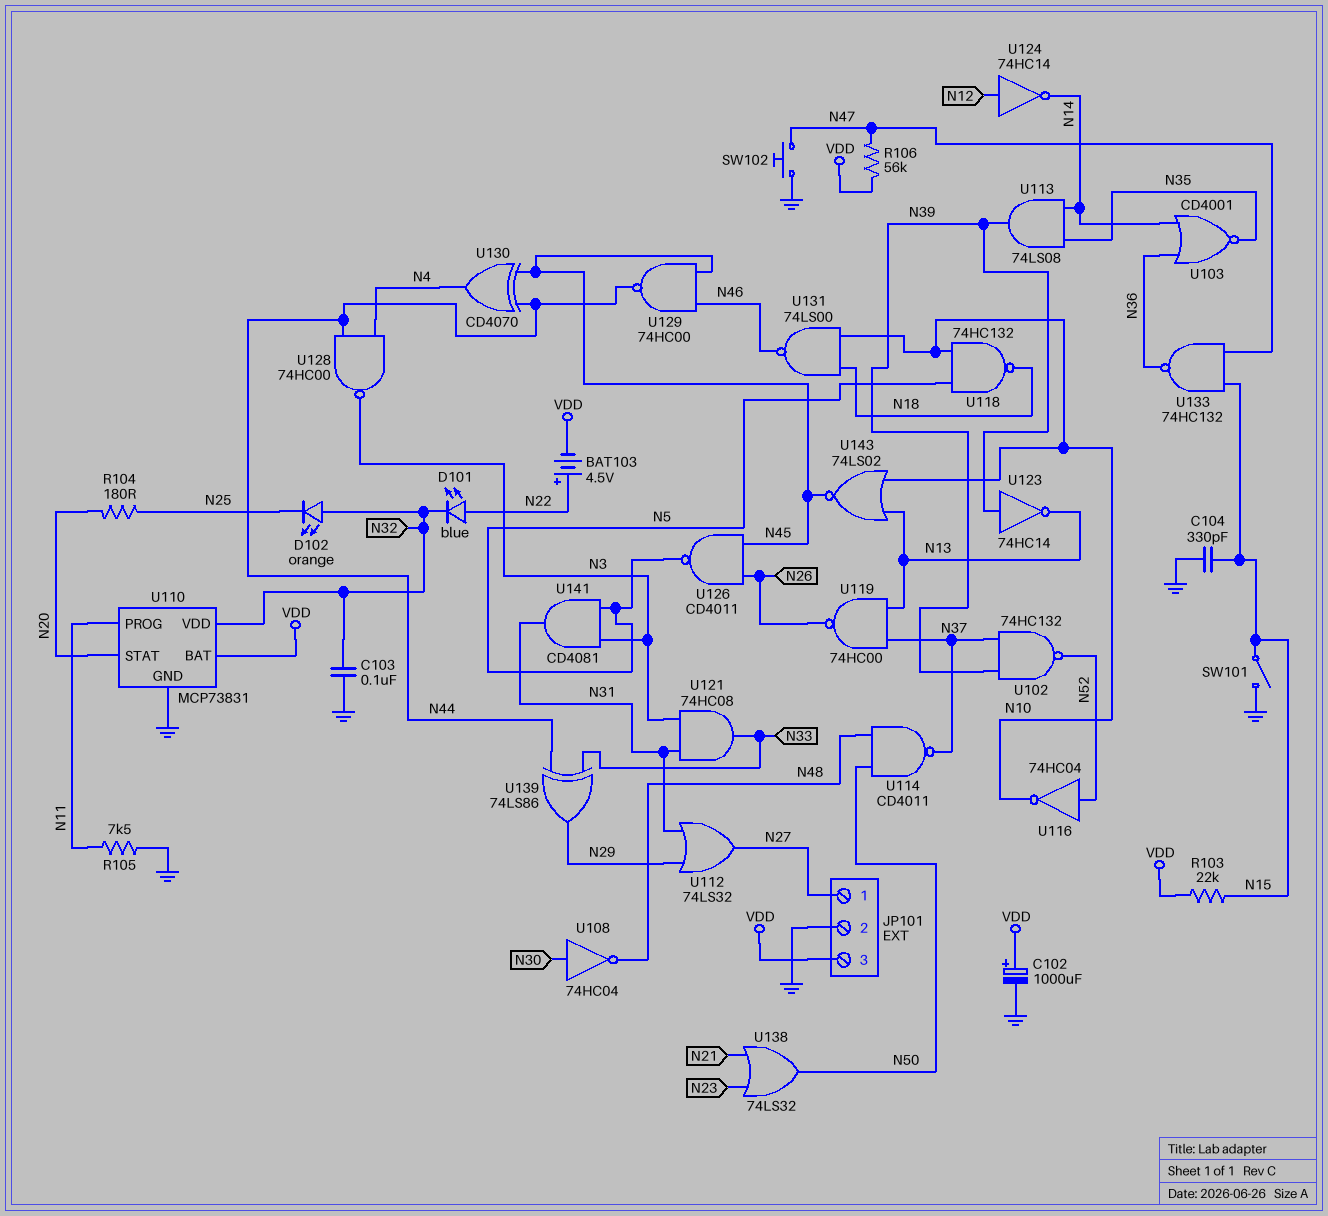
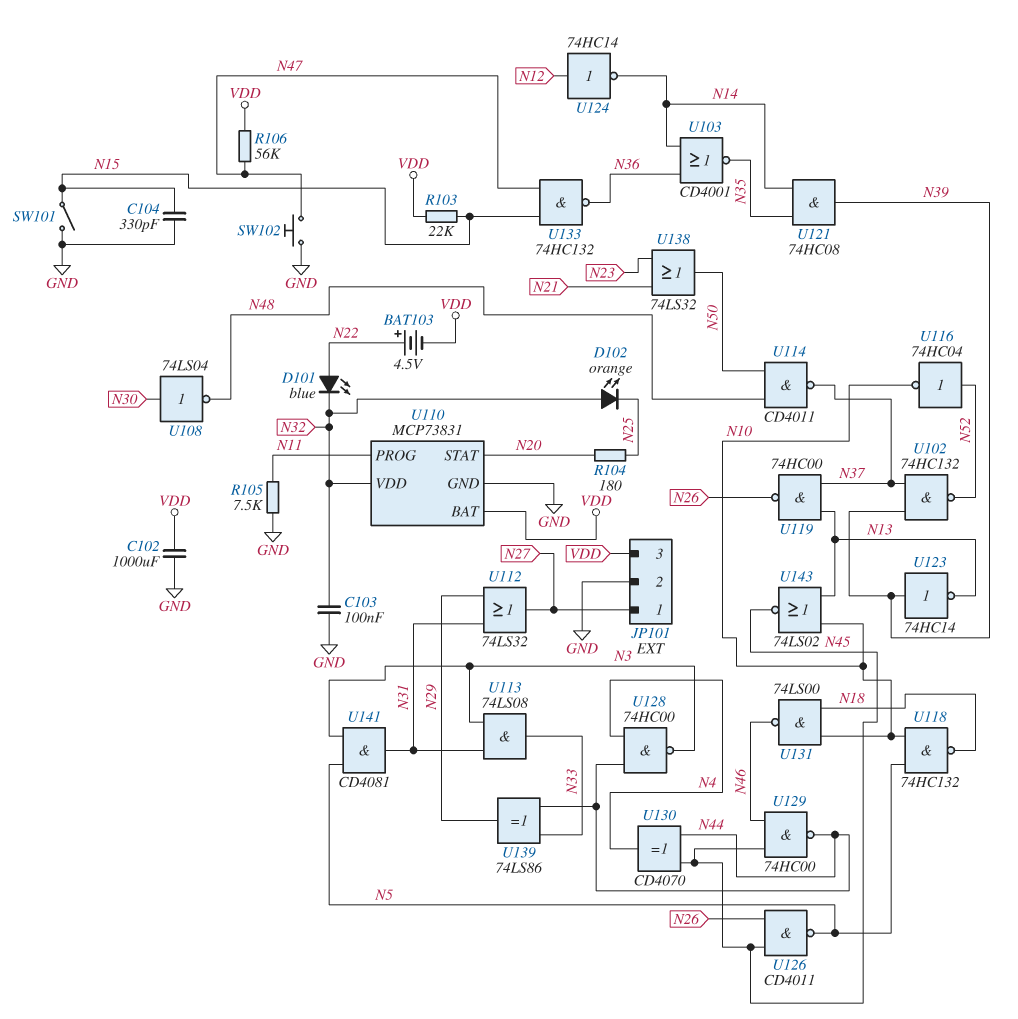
C102: 1000uF (plus VDD, minus GND) -> 1000uF (GND, VDD)
U108: NOT 74HC04 (in N30, out N48) -> NOT 74LS04 (in N30, out N48)
U113: AND 74LS08 (in N14, in N35, out N39) -> AND 74LS08 (in N3, in N31, out N33)
U121: AND 74HC08 (in N3, in N31, out N33) -> AND 74HC08 (in N14, in N35, out N39)

